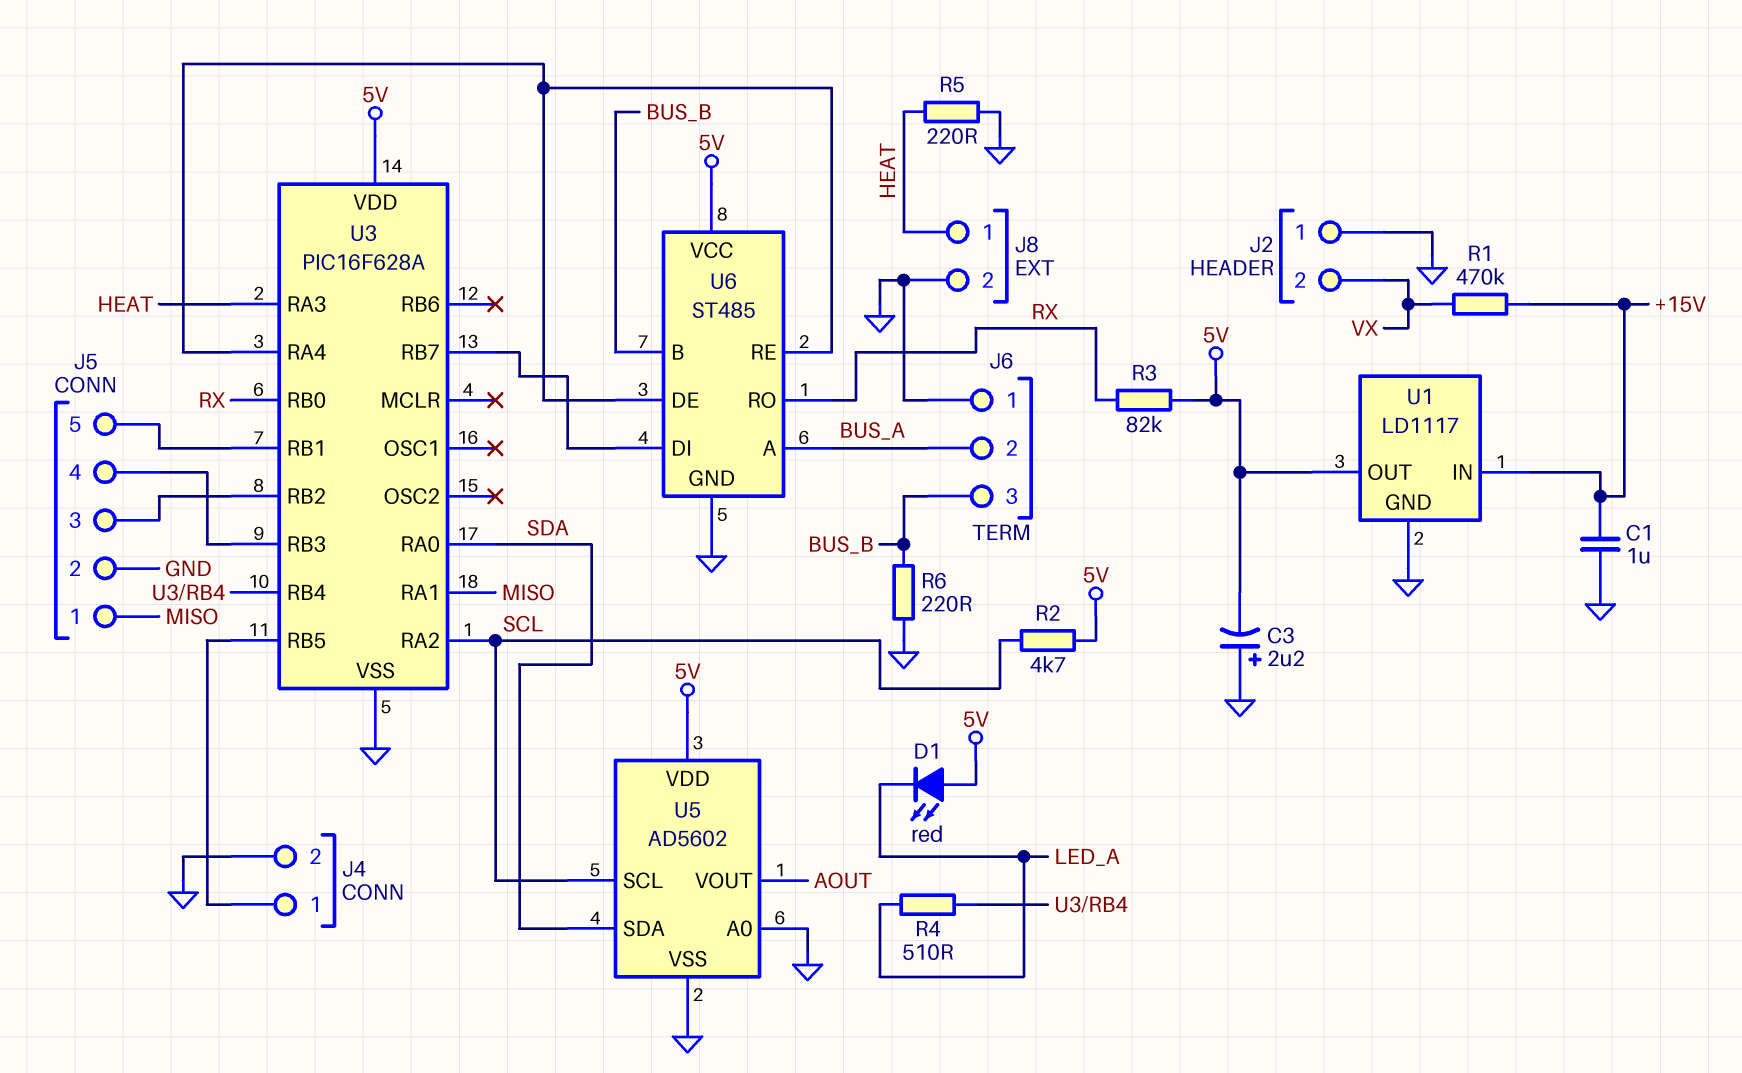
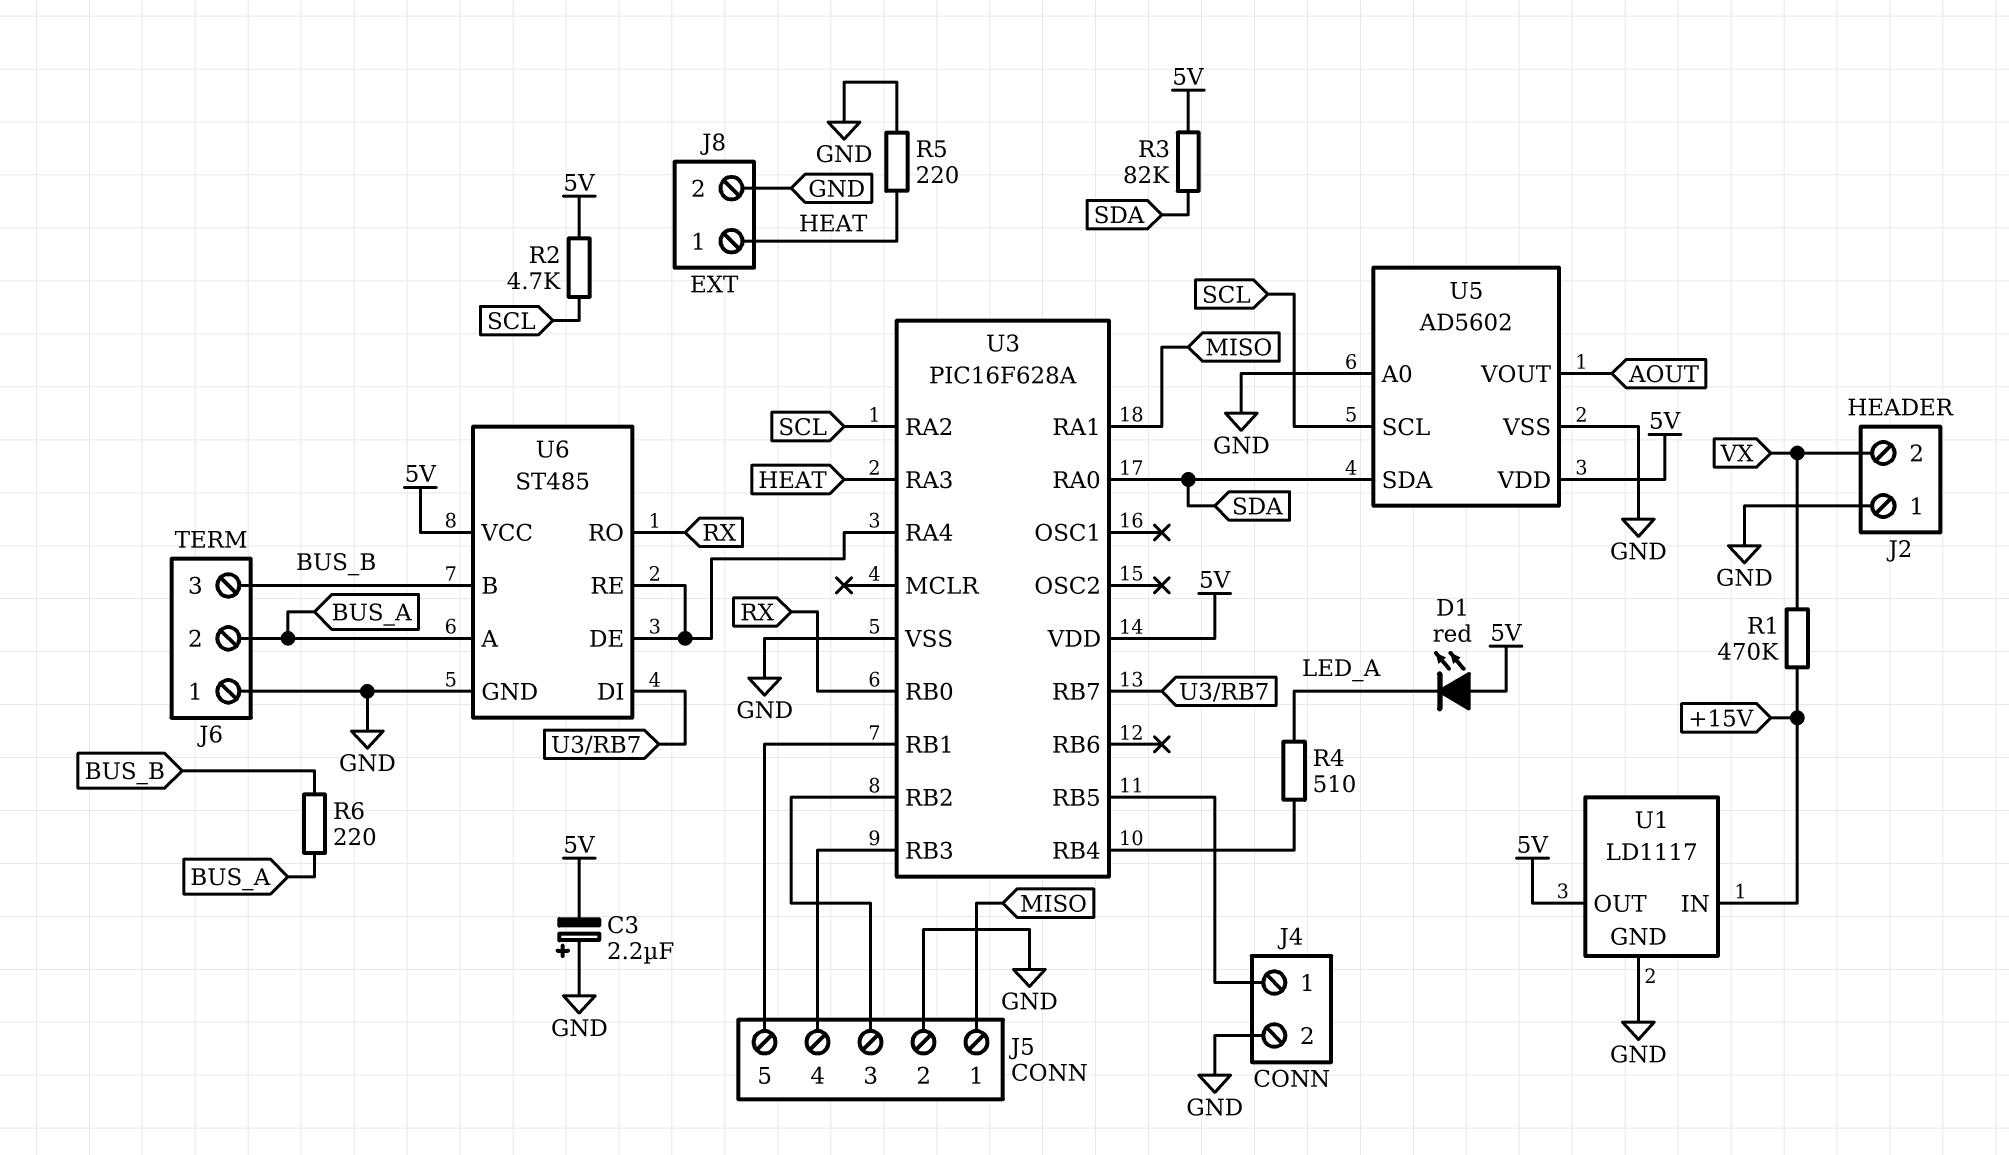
C1: 1uF (+15V, GND) -> none
R3: 82k (5V, RX) -> 82k (5V, SDA)
R6: 220 (BUS_B, GND) -> 220 (BUS_A, BUS_B)

